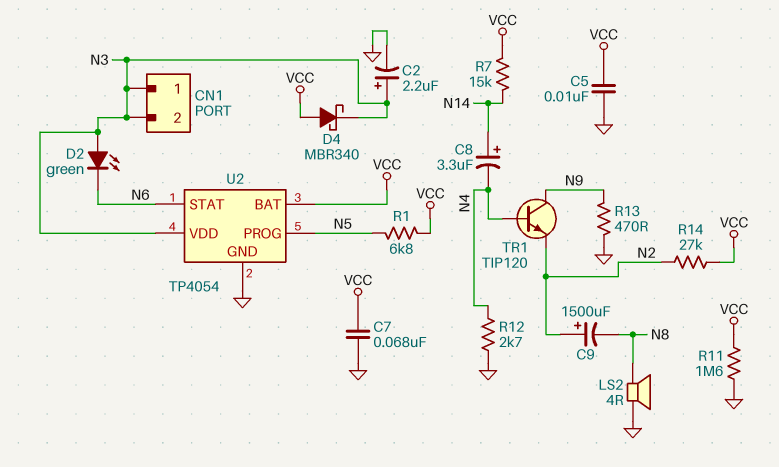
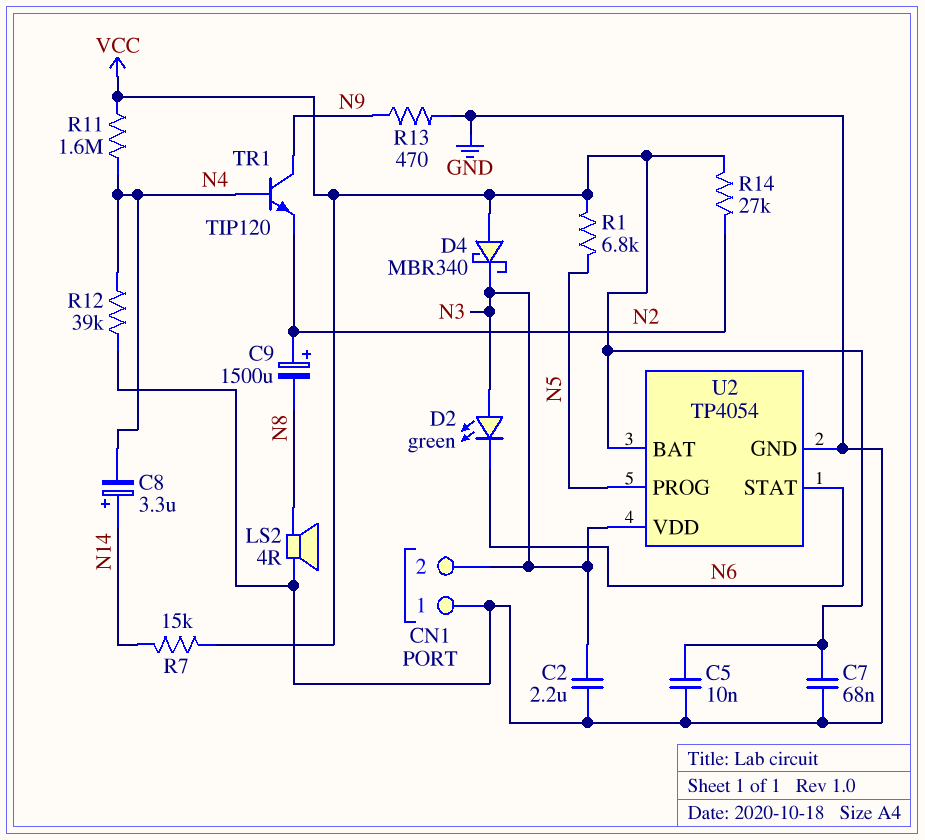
C2: 2.2uF (plus N3, minus GND) -> 2.2uF (GND, N3)
CN1 pin 1: N3 -> GND
R11: 1.6M (GND, VCC) -> 1.6M (N4, VCC)
R12: 2.7k (GND, N4) -> 39k (GND, N4)

